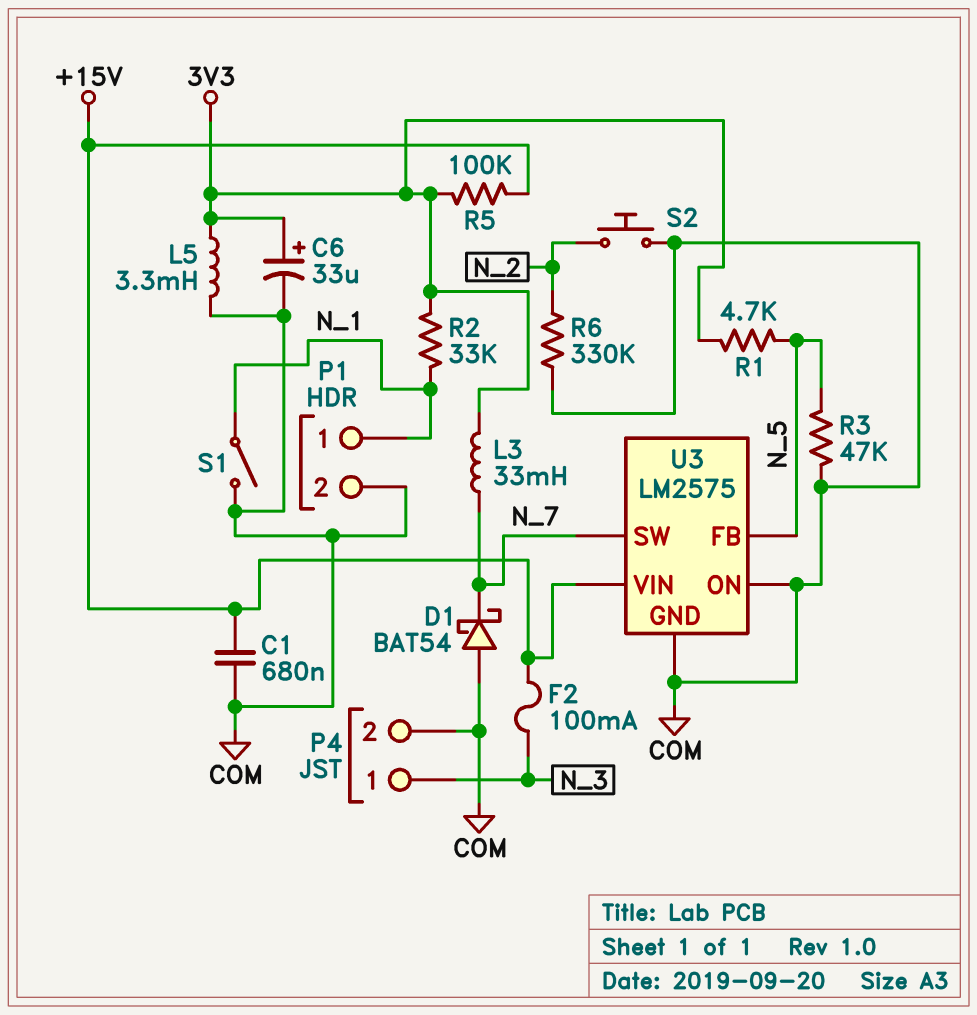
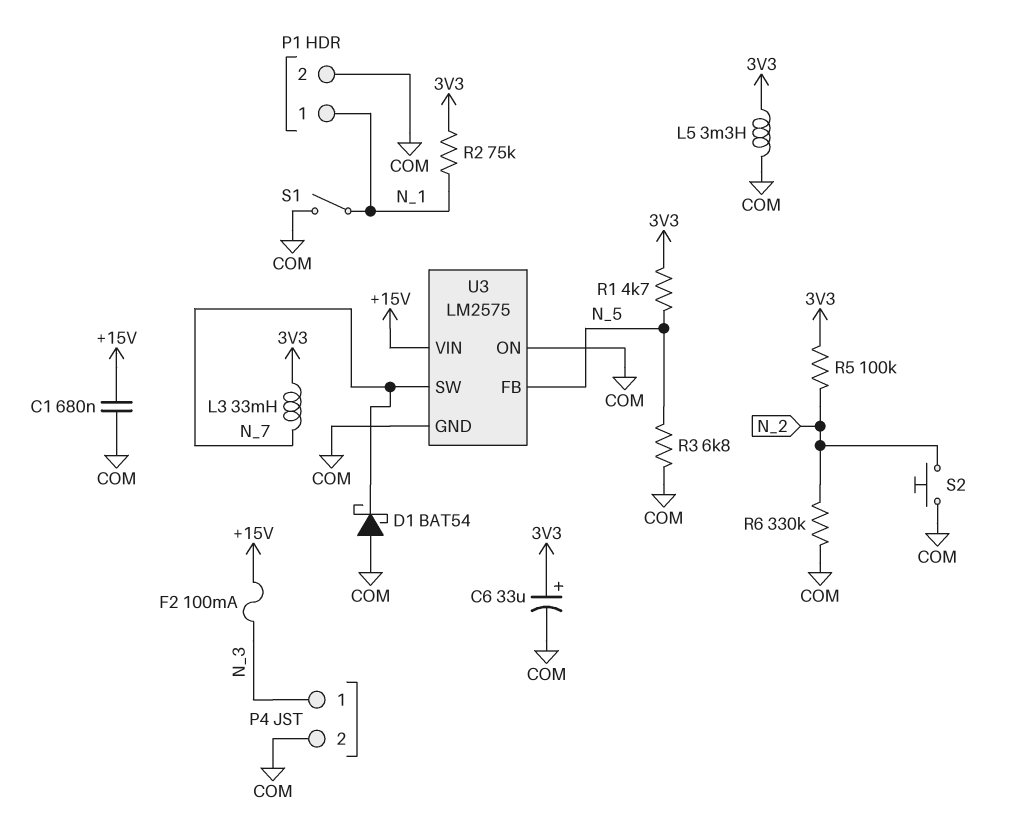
R2: 33k (3V3, N_1) -> 75k (3V3, N_1)
R3: 47k (COM, N_5) -> 6.8k (COM, N_5)
R5: 100k (+15V, 3V3) -> 100k (3V3, N_2)

